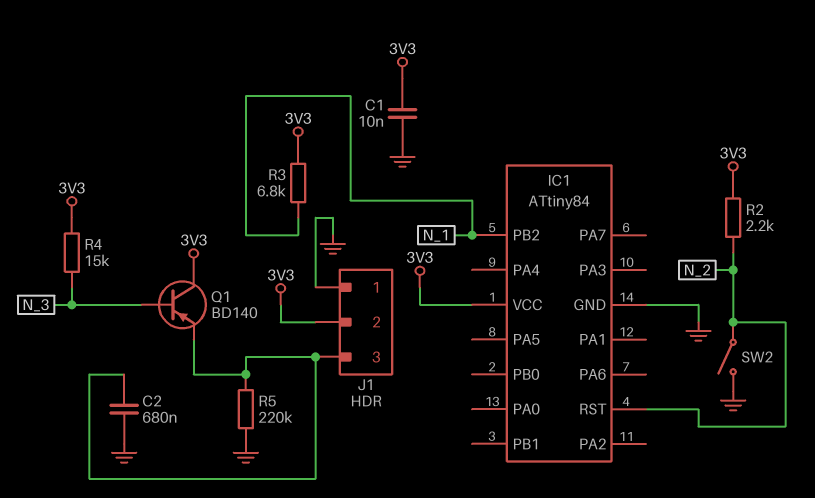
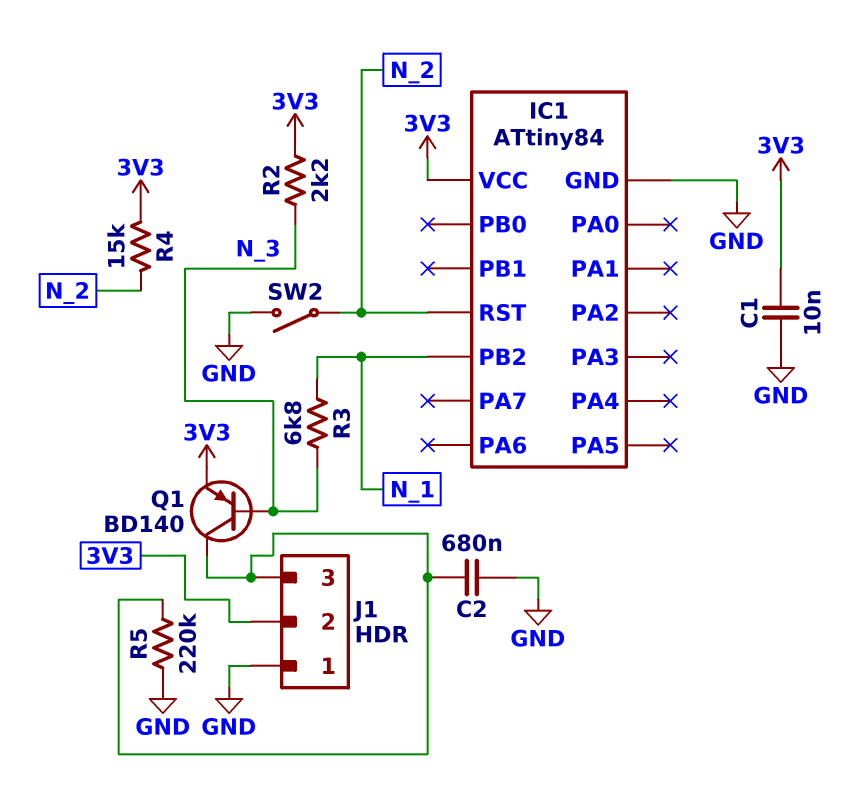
Q1: PNP BD140 (B N_3, C 3V3, E J1/3) -> PNP BD140 (B N_3, C J1/3, E 3V3)
R2: 2.2k (3V3, N_2) -> 2.2k (3V3, N_3)
R3: 6.8k (3V3, N_1) -> 6.8k (N_1, N_3)
R4: 15k (3V3, N_3) -> 15k (3V3, N_2)

